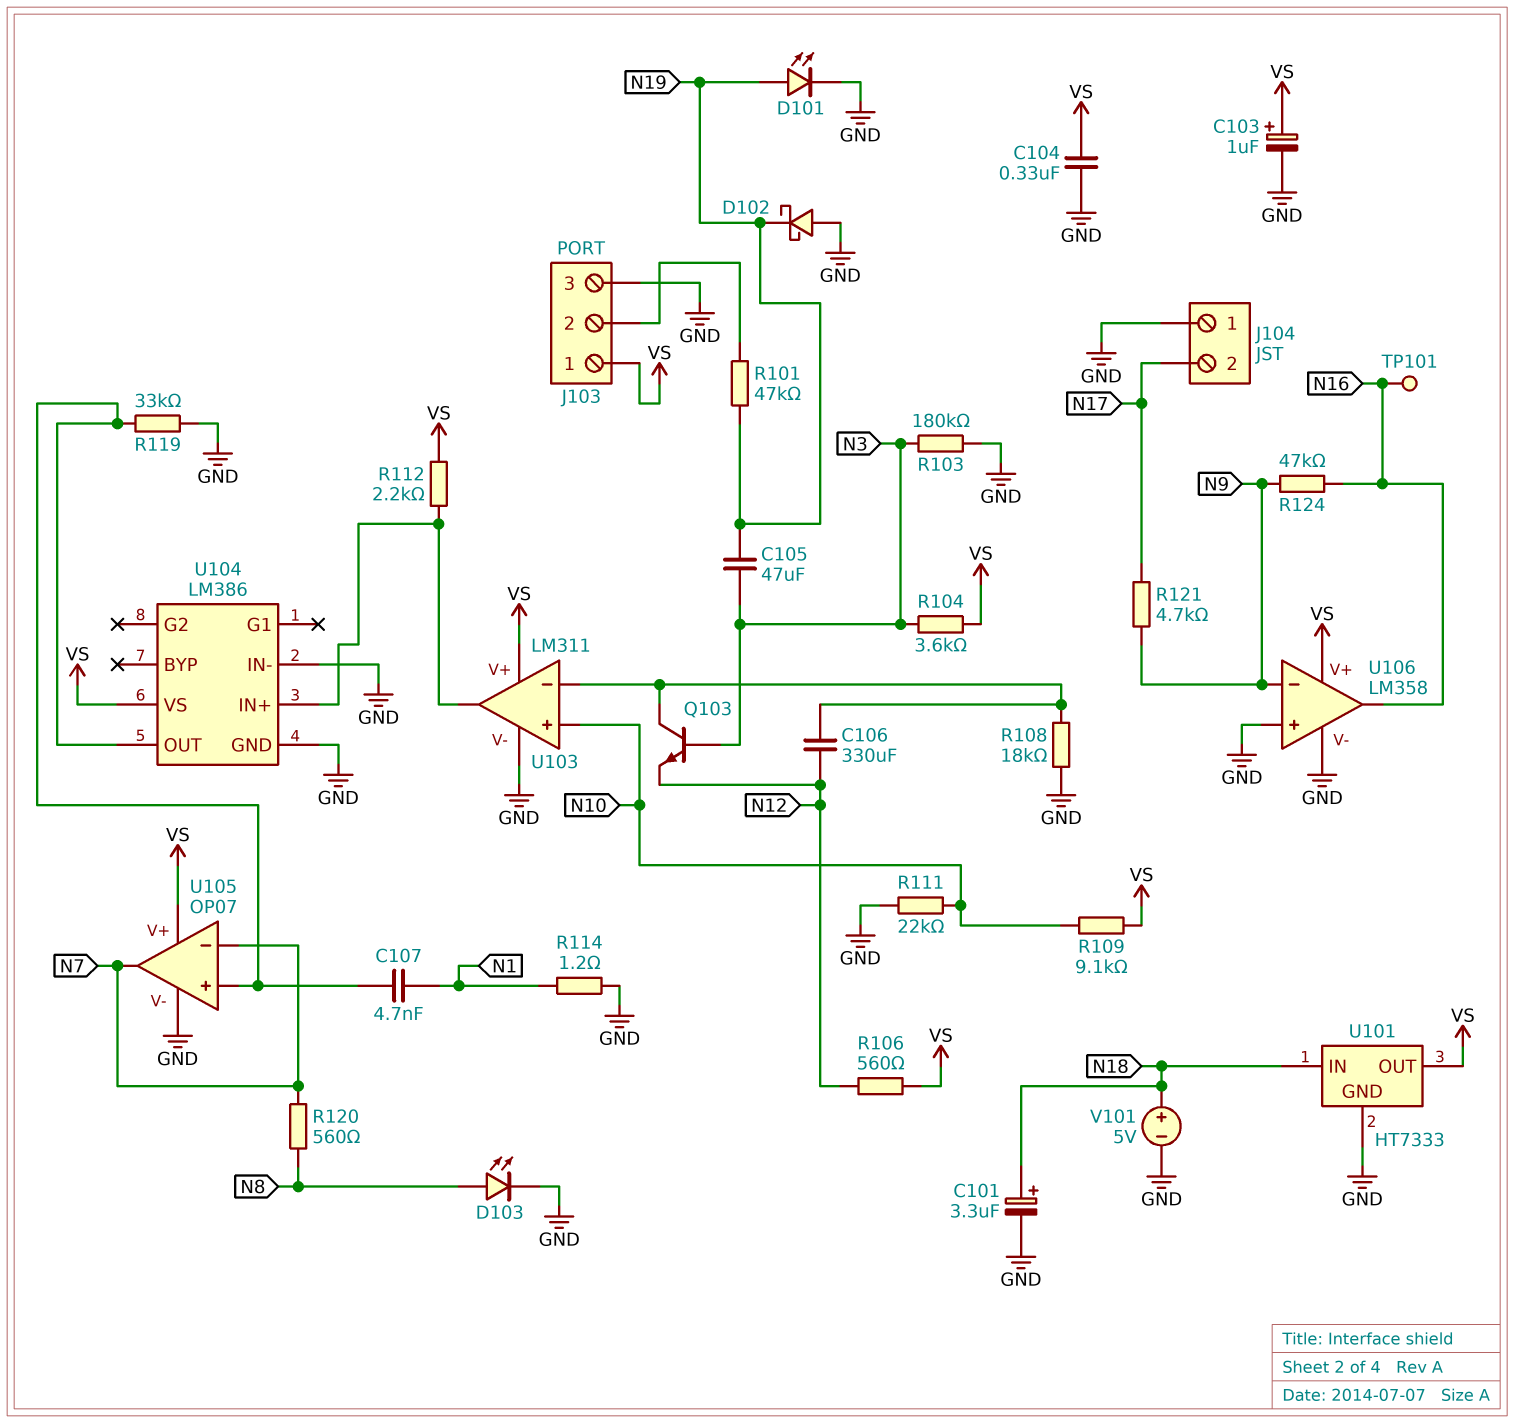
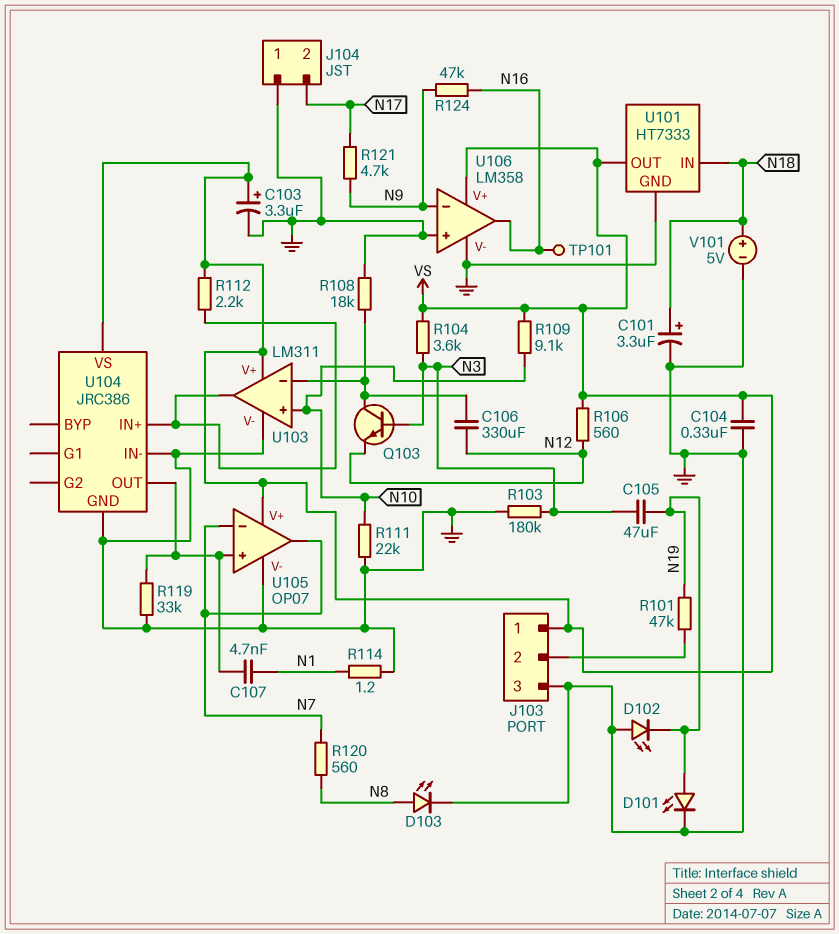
C103: 1uF (plus VS, minus GND) -> 3.3uF (plus VS, minus GND)
D102: schottky (A GND, K N19) -> LED (A GND, K N19)
U104: LM386 -> JRC386

